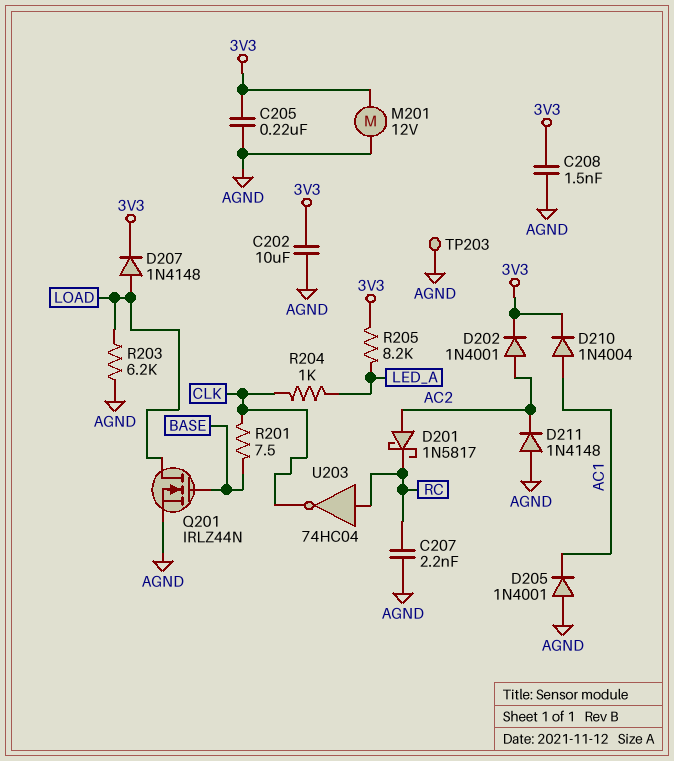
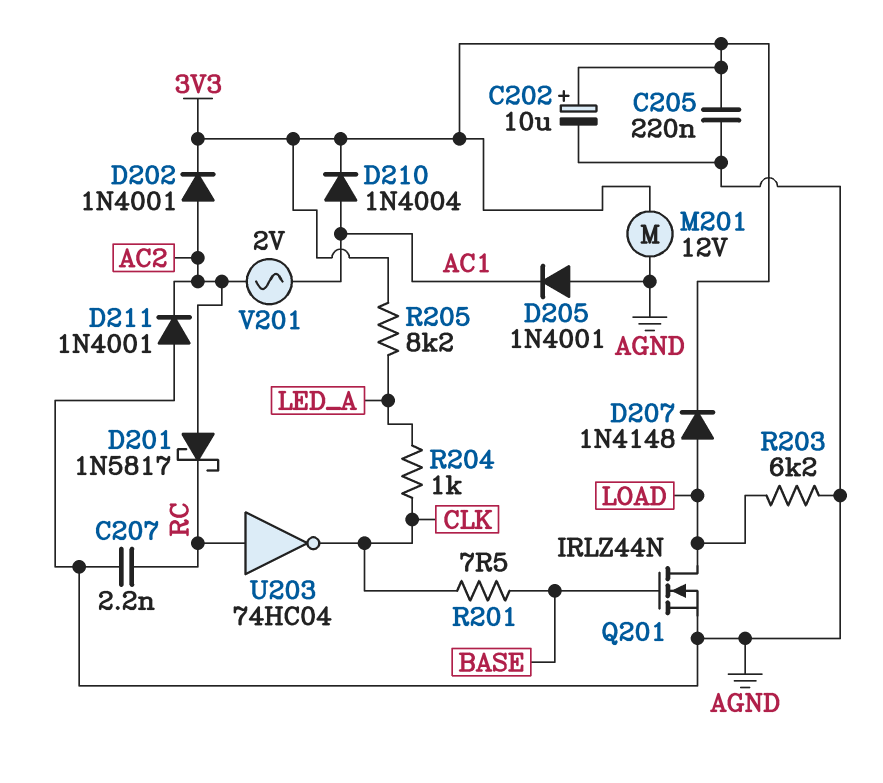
C202: 10uF (3V3, AGND) -> 10uF (plus 3V3, minus AGND)
C208: 1.5nF (3V3, AGND) -> none
D211: diode 1N4148 (A AGND, K AC2) -> diode 1N4001 (A AGND, K AC2)
TP203: test point (AGND) -> none
V201: none -> AC 2V (AC1, AC2)

